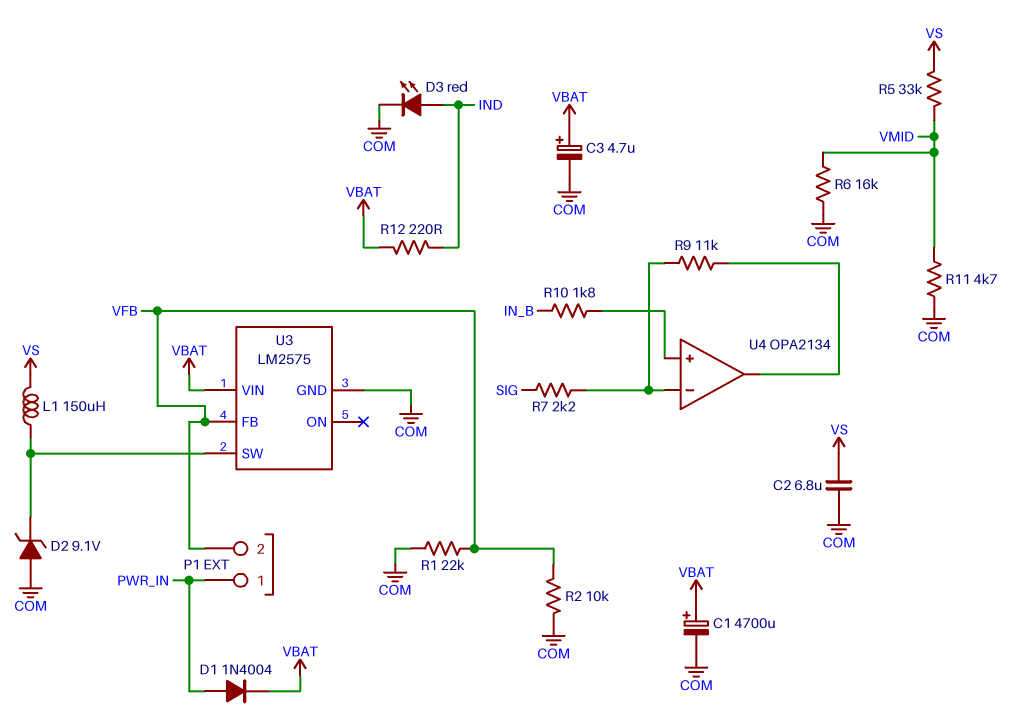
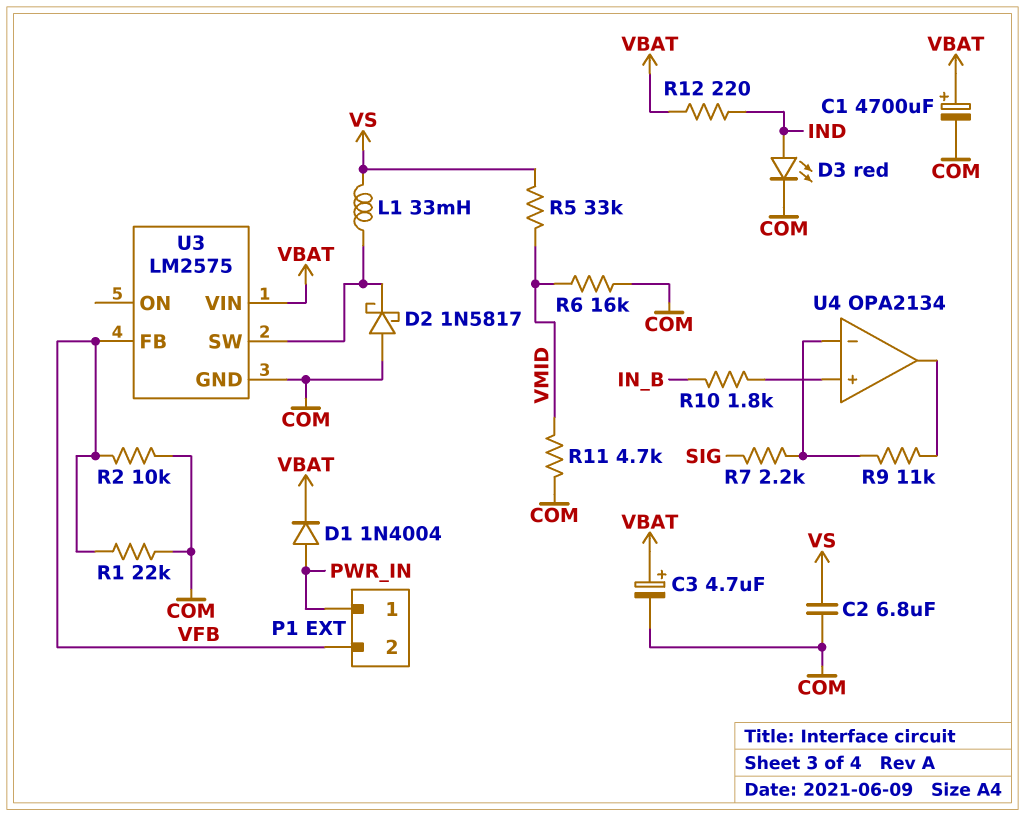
D2: zener 9.1V (A COM, K U3/SW) -> schottky 1N5817 (A COM, K U3/SW)
L1: 150uH (U3/SW, VS) -> 33mH (U3/SW, VS)

